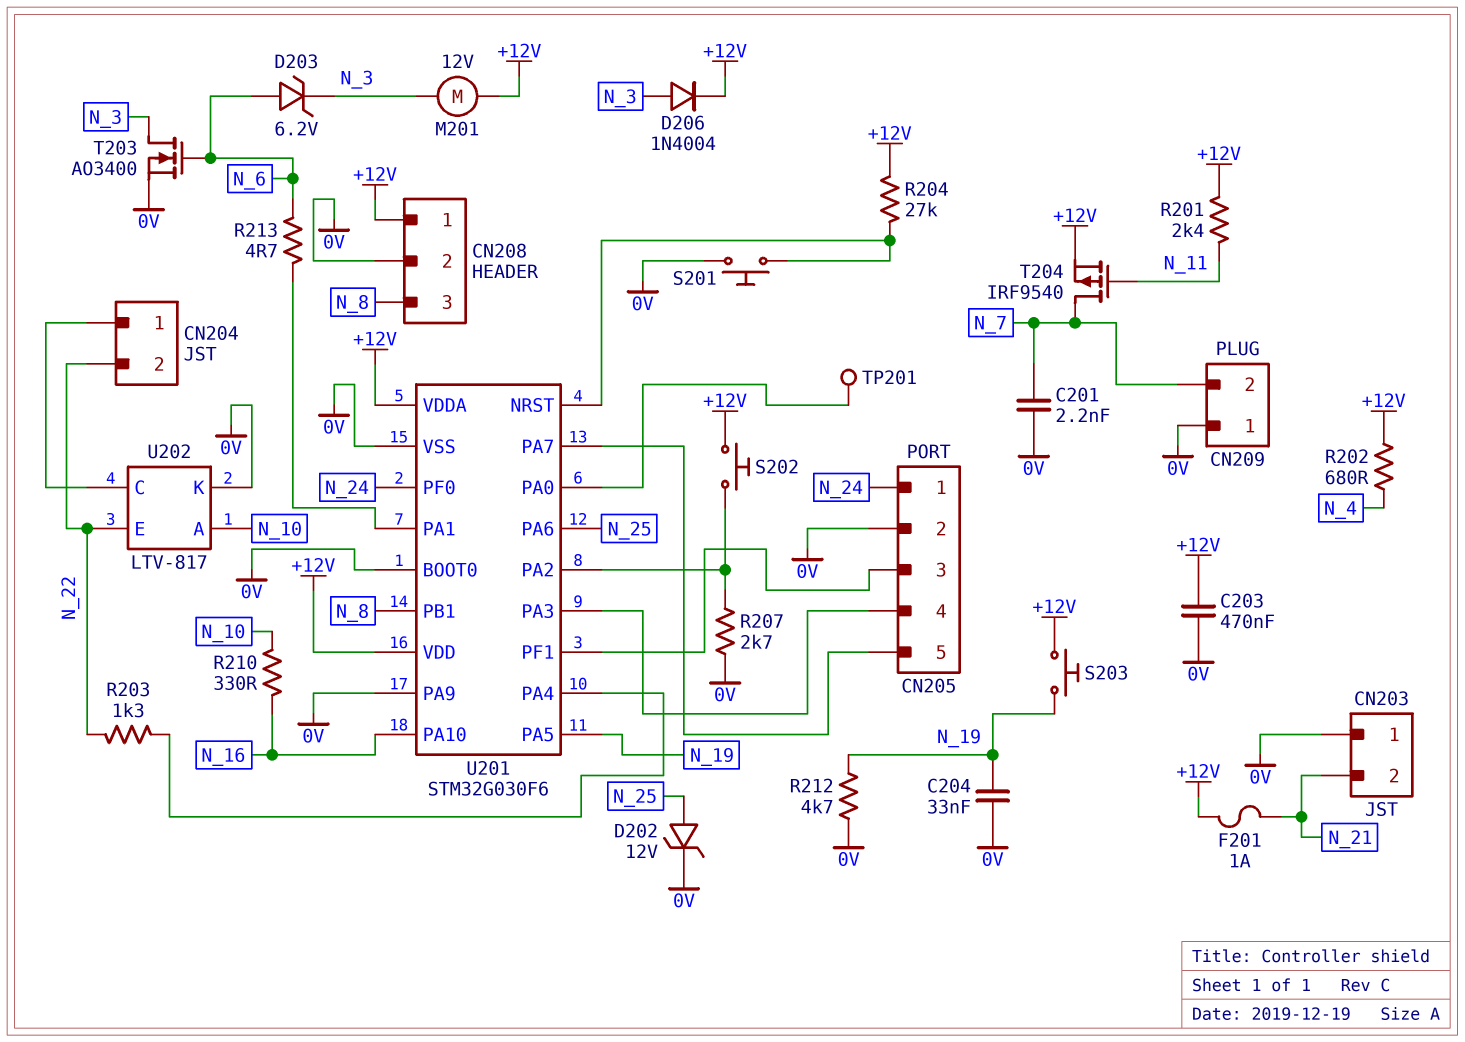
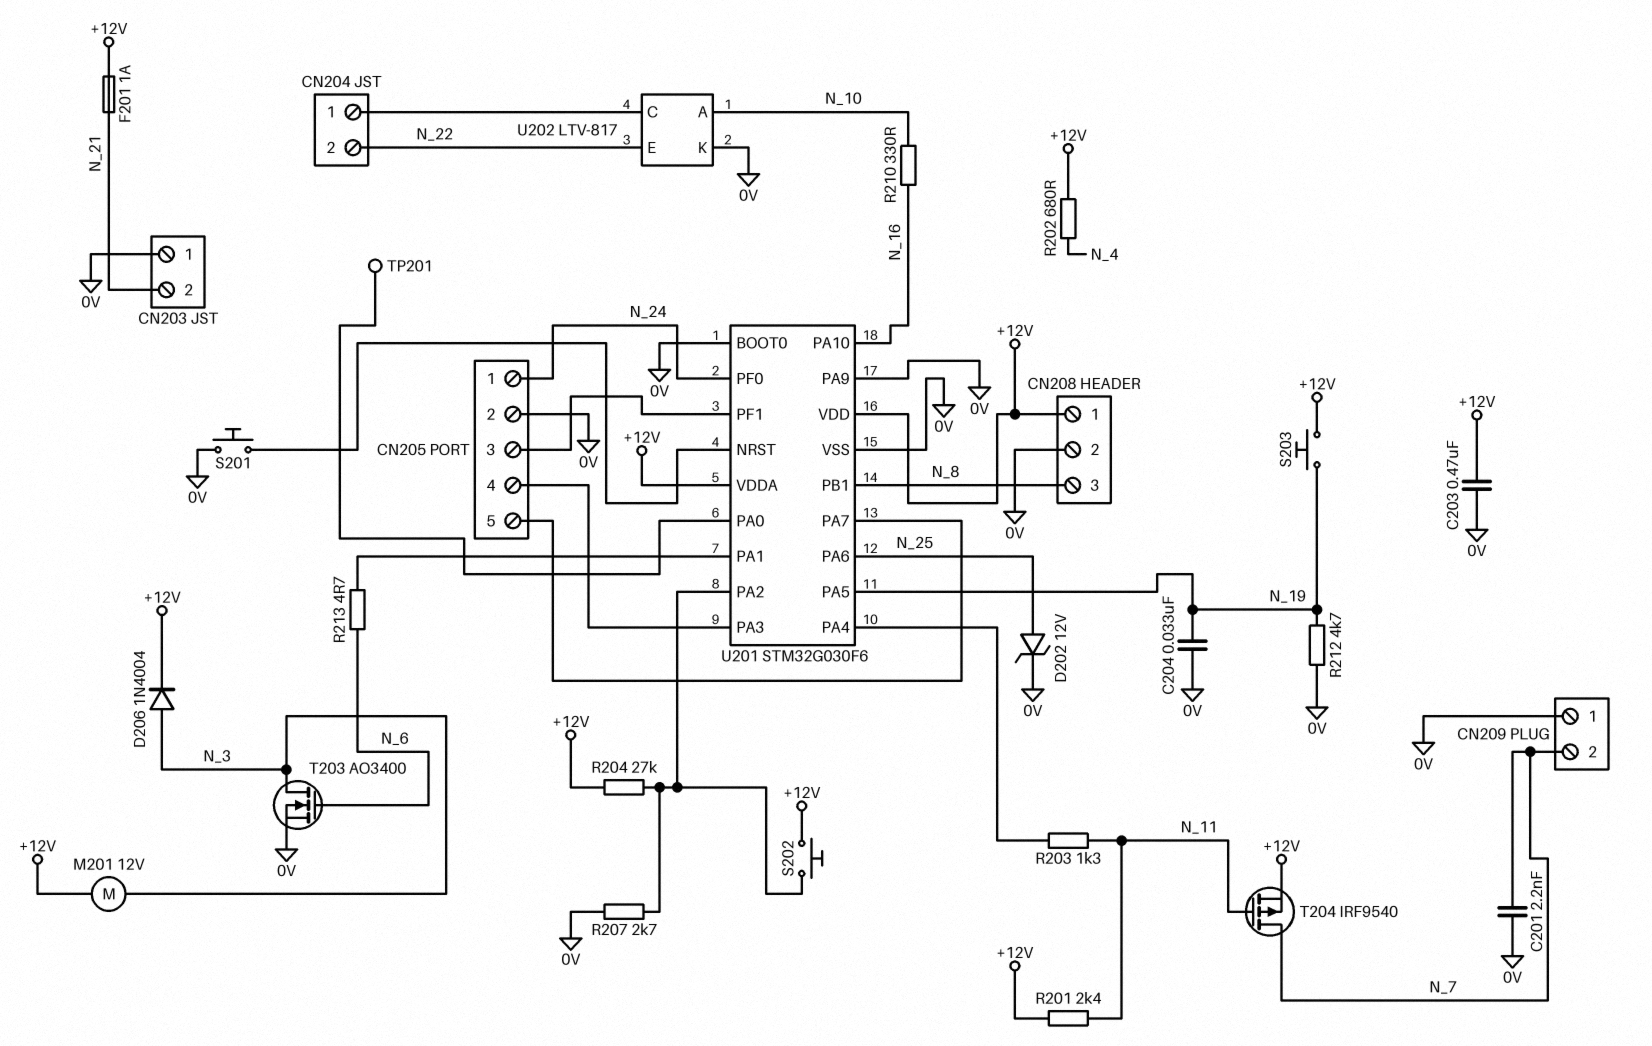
D203: zener 6.2V (A N_6, K N_3) -> none
R203: 1.3k (N_22, U201/PA4) -> 1.3k (N_11, U201/PA4)
R204: 27k (+12V, U201/NRST) -> 27k (+12V, U201/PA2)

